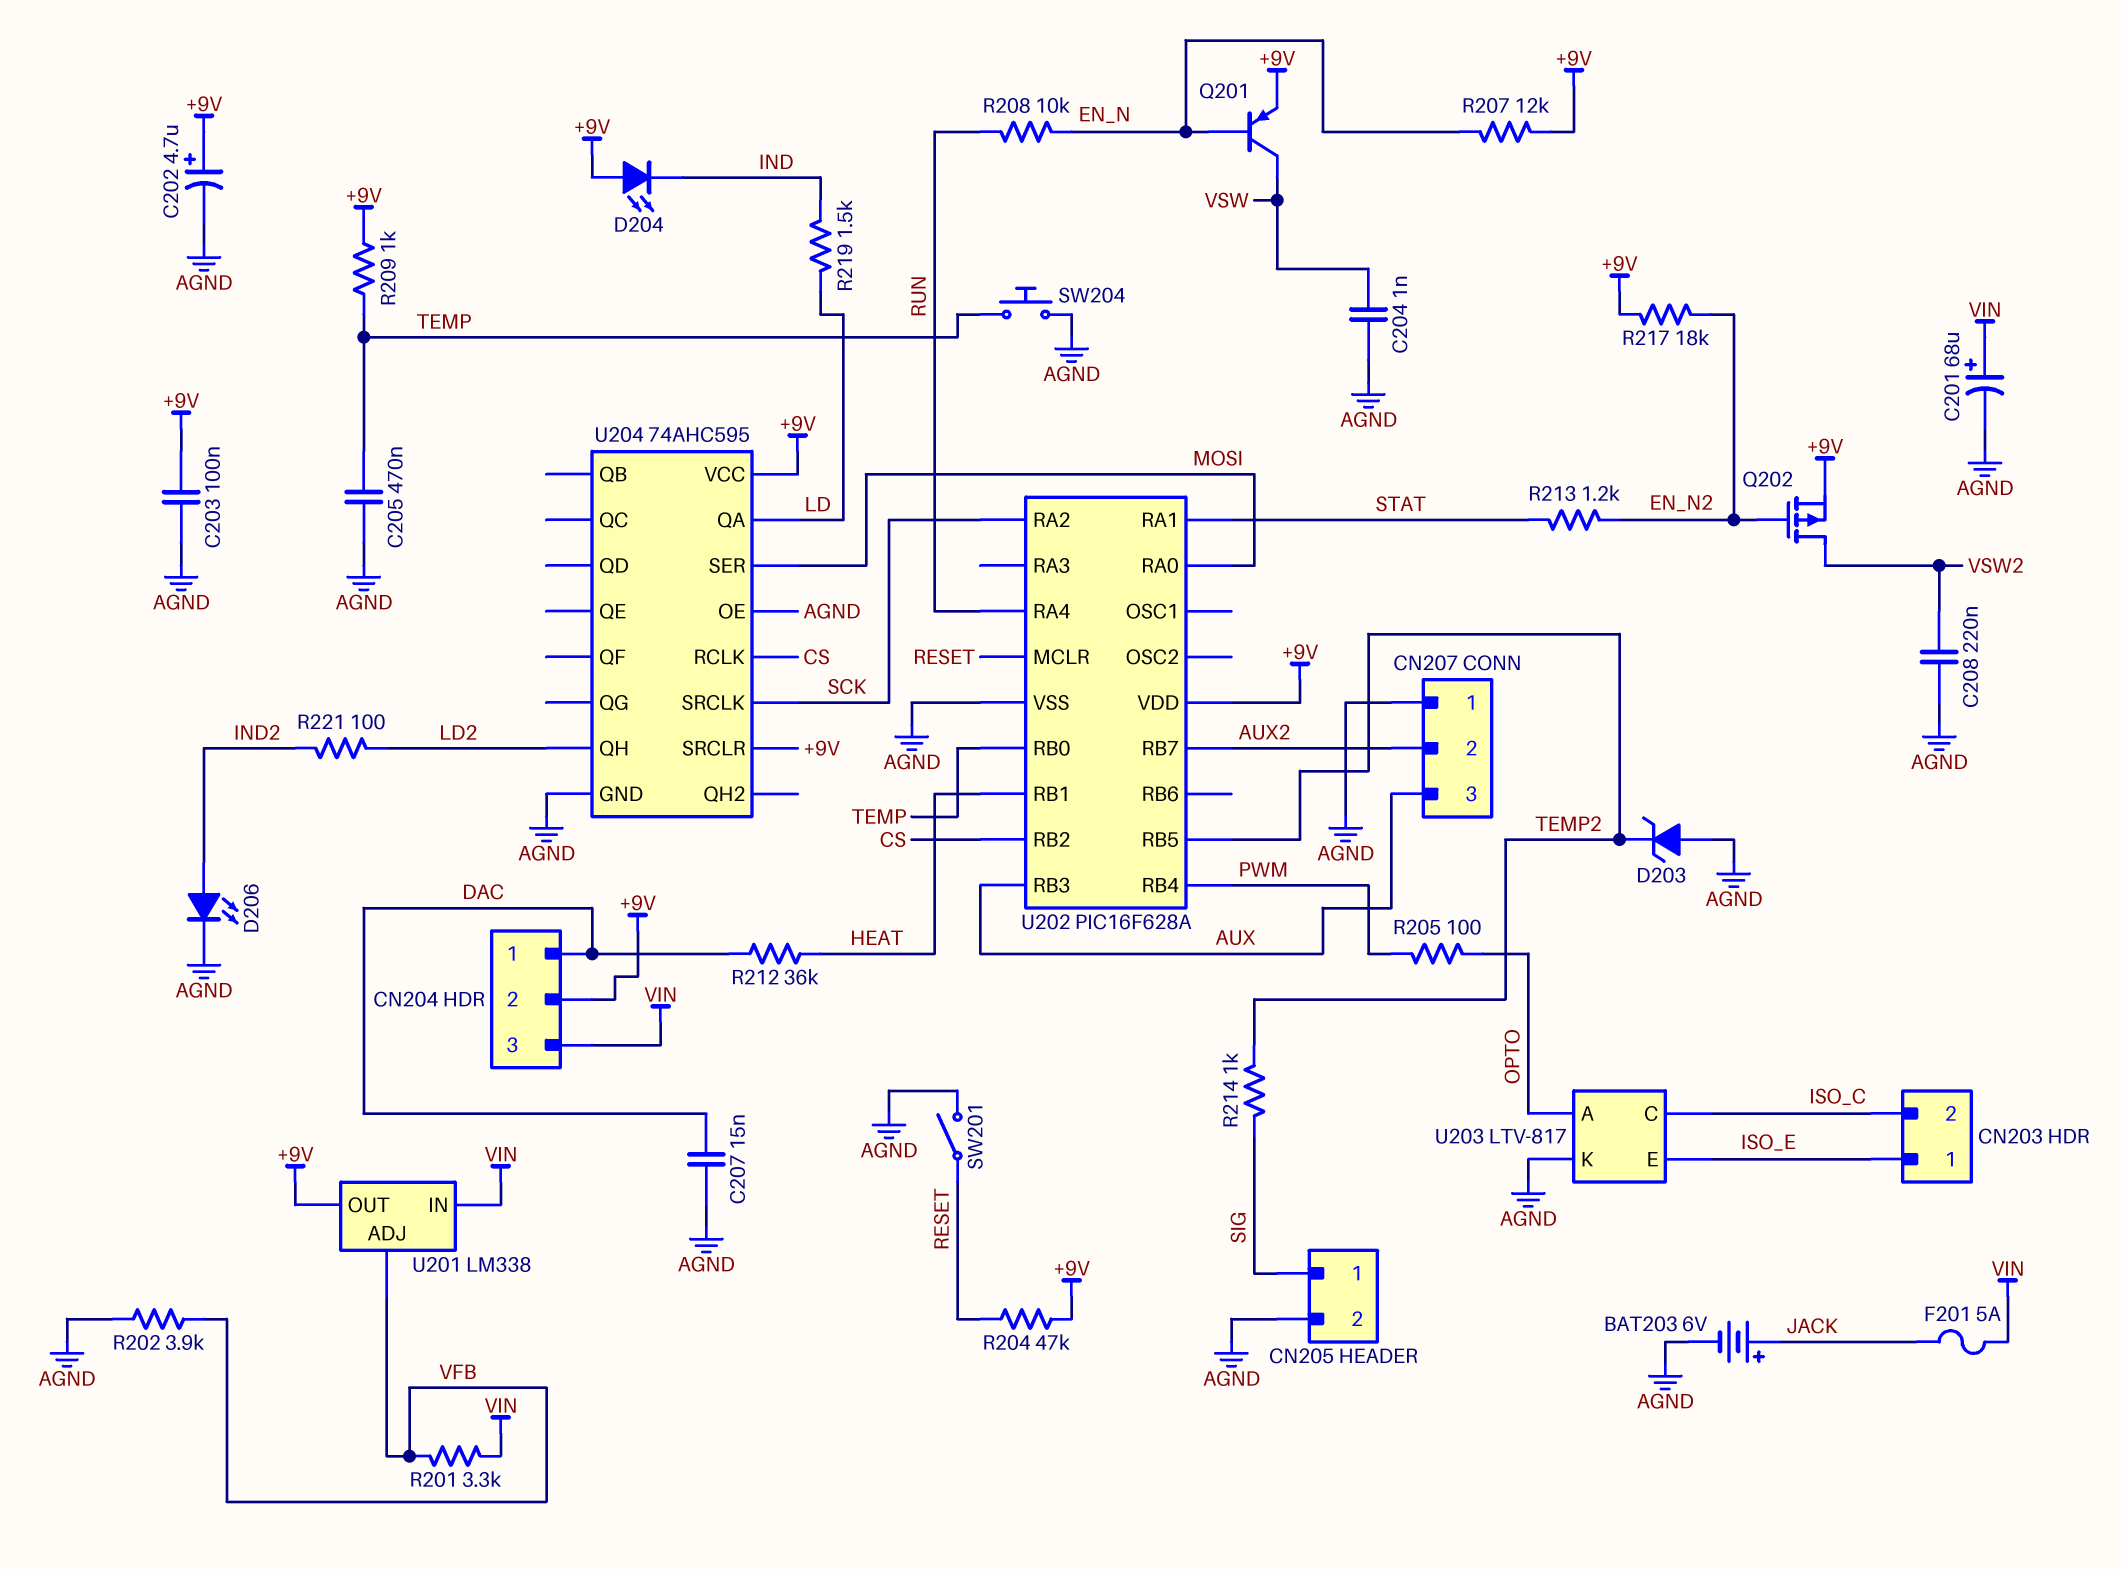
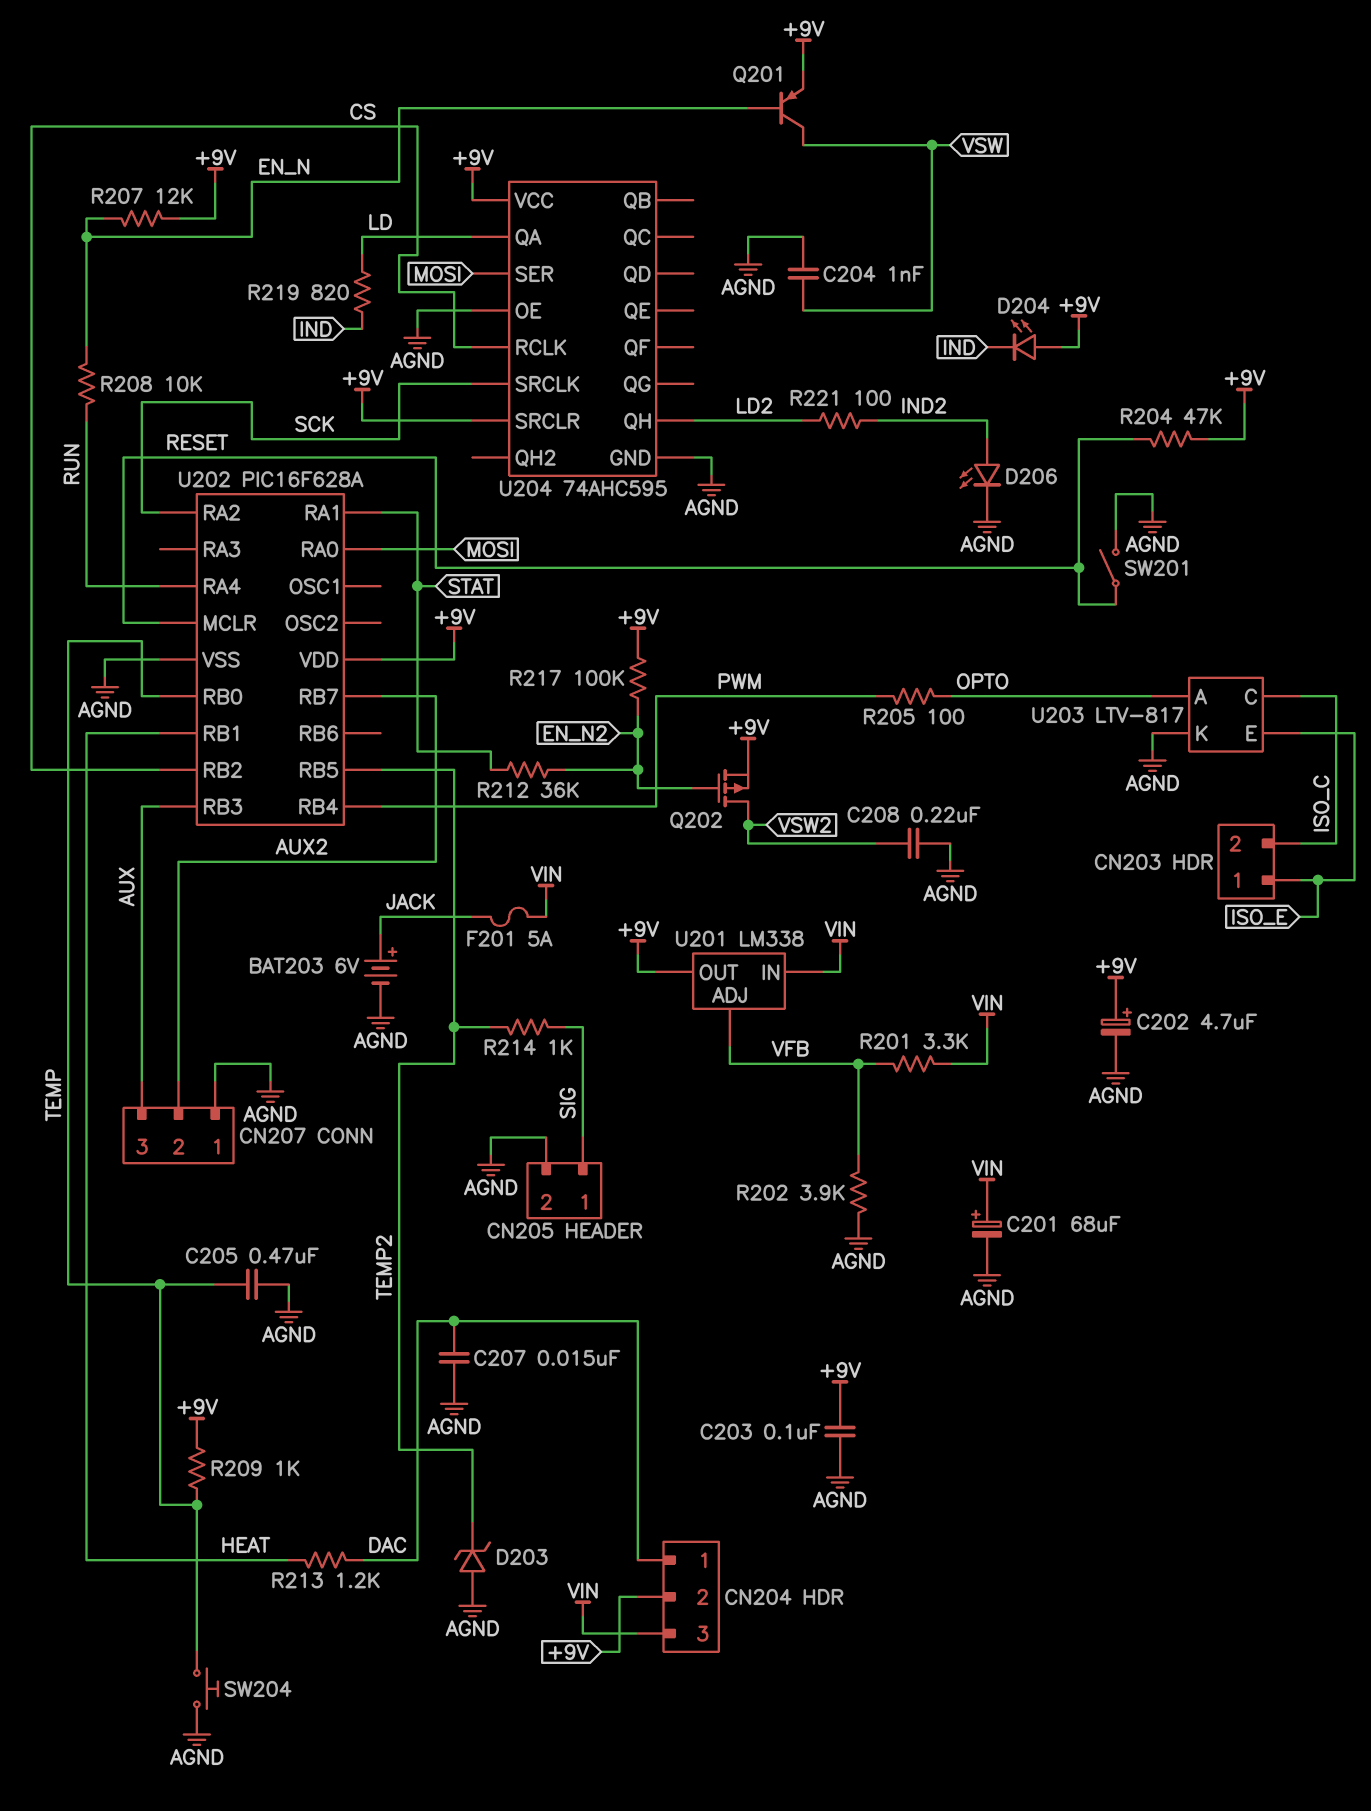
R212: 36k (DAC, HEAT) -> 36k (EN_N2, STAT)
R213: 1.2k (EN_N2, STAT) -> 1.2k (DAC, HEAT)
R217: 18k (+9V, EN_N2) -> 100k (+9V, EN_N2)
R219: 1.5k (IND, LD) -> 820 (IND, LD)

